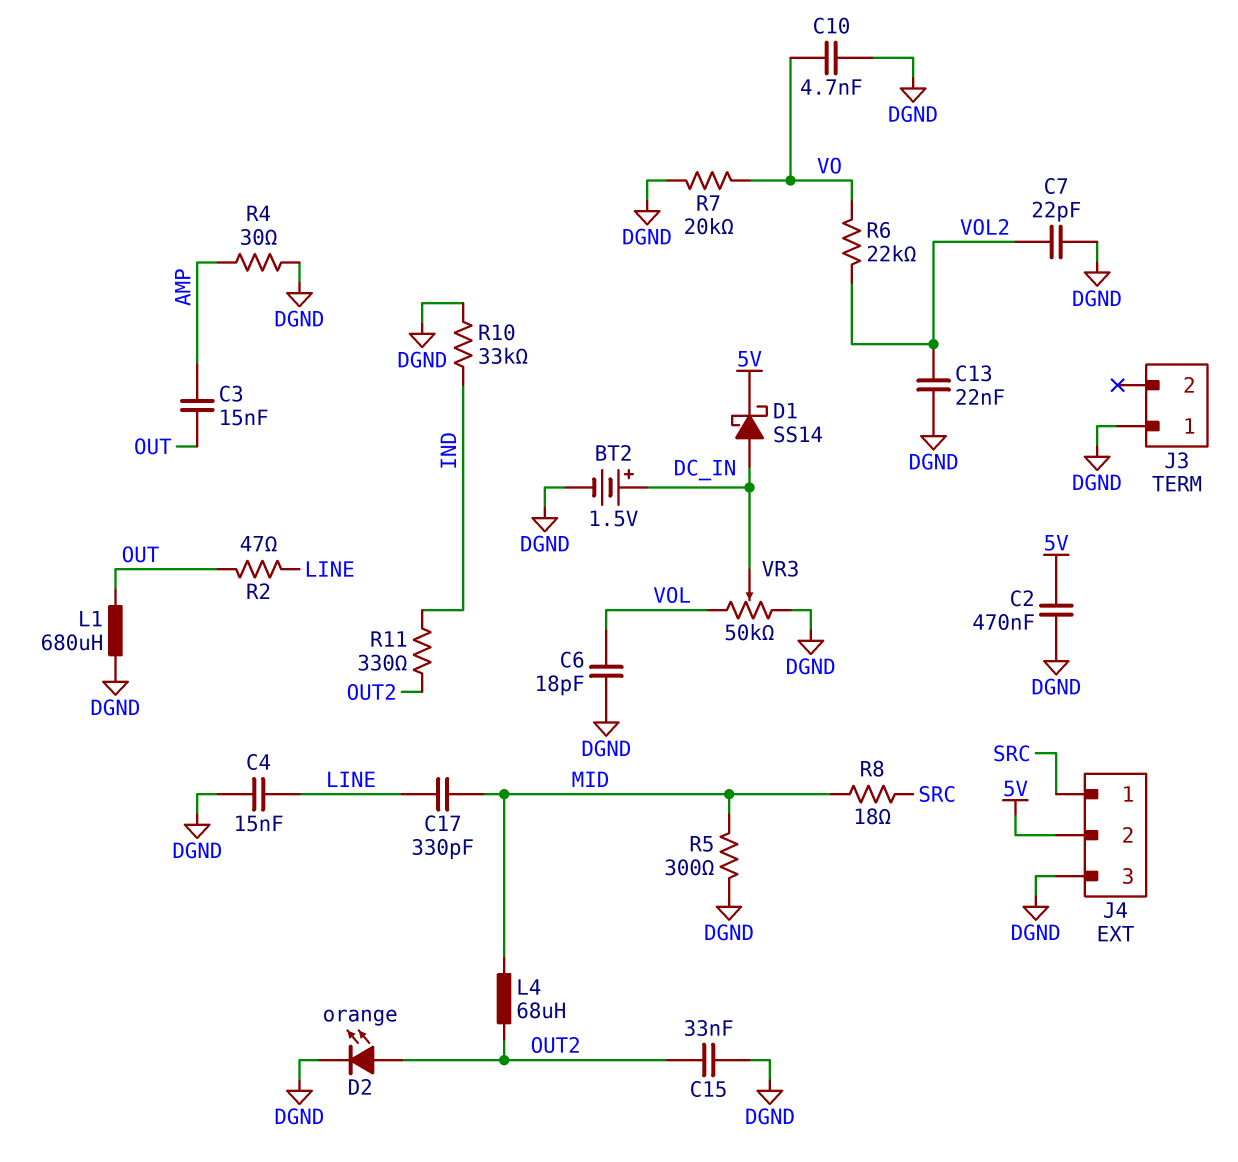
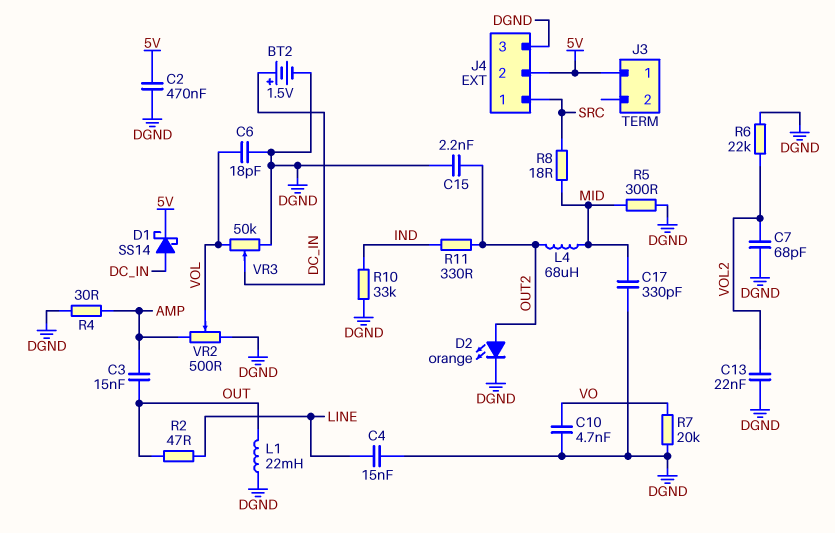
C7: 22pF (DGND, VOL2) -> 68pF (DGND, VOL2)
C15: 33nF (DGND, OUT2) -> 2.2nF (DGND, OUT2)
C17: 330pF (LINE, MID) -> 330pF (DGND, MID)
J3 pin 1: DGND -> 5V
L1: 680uH (DGND, OUT) -> 22mH (DGND, OUT)
R6: 22k (VO, VOL2) -> 22k (DGND, VOL2)
VR2: none -> 500 (AMP, DGND, wiper VOL)

